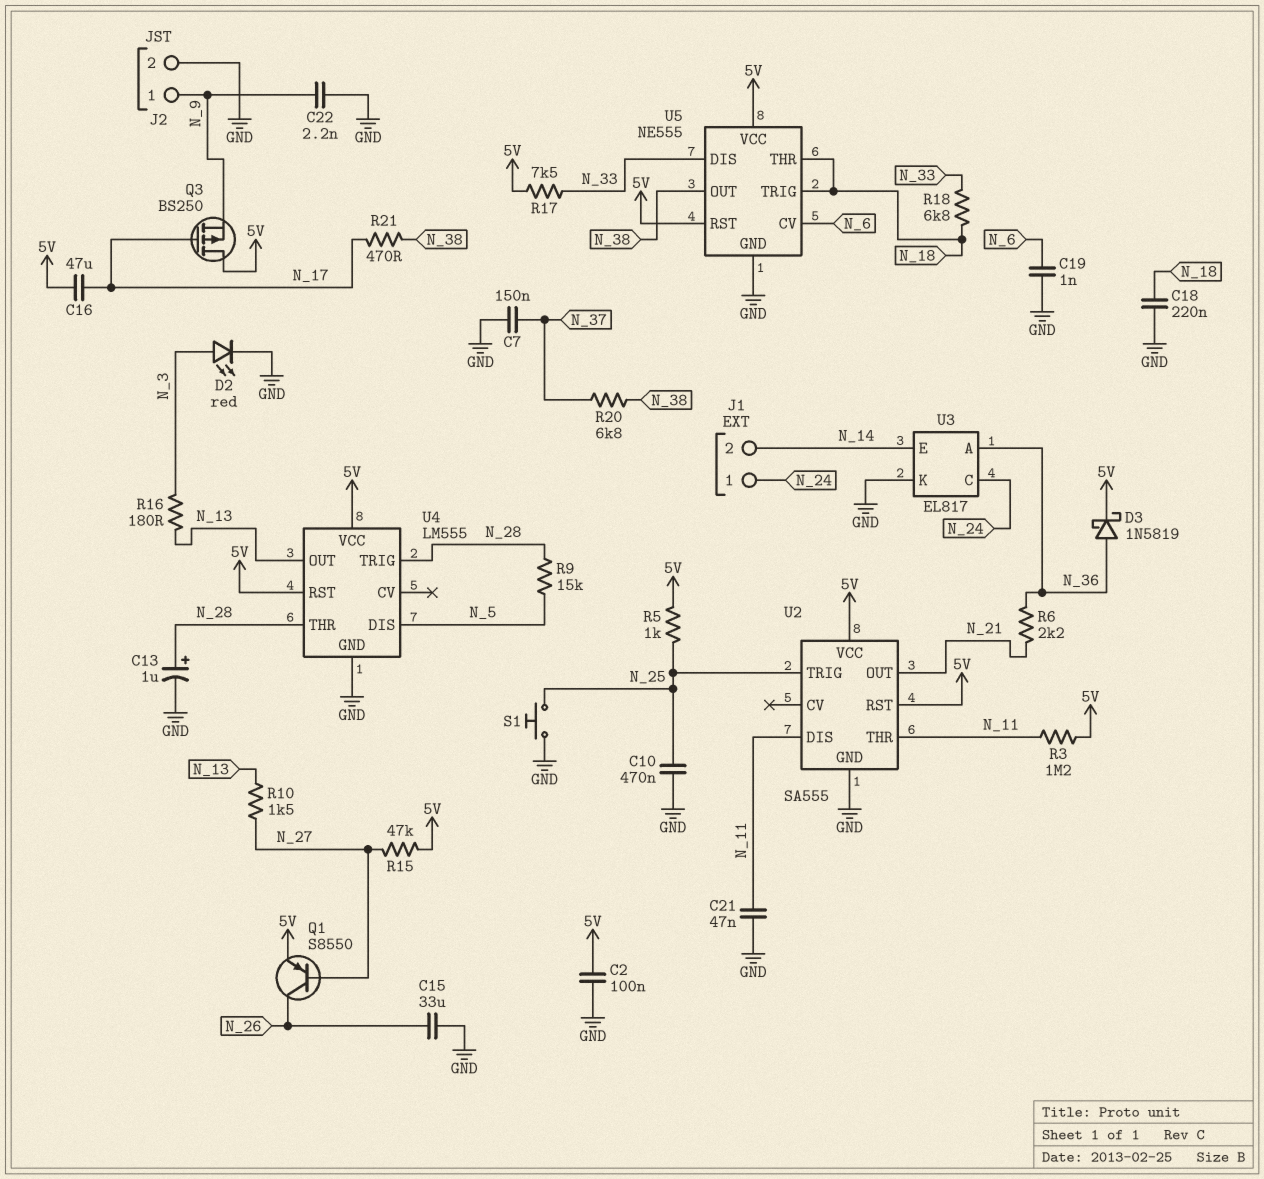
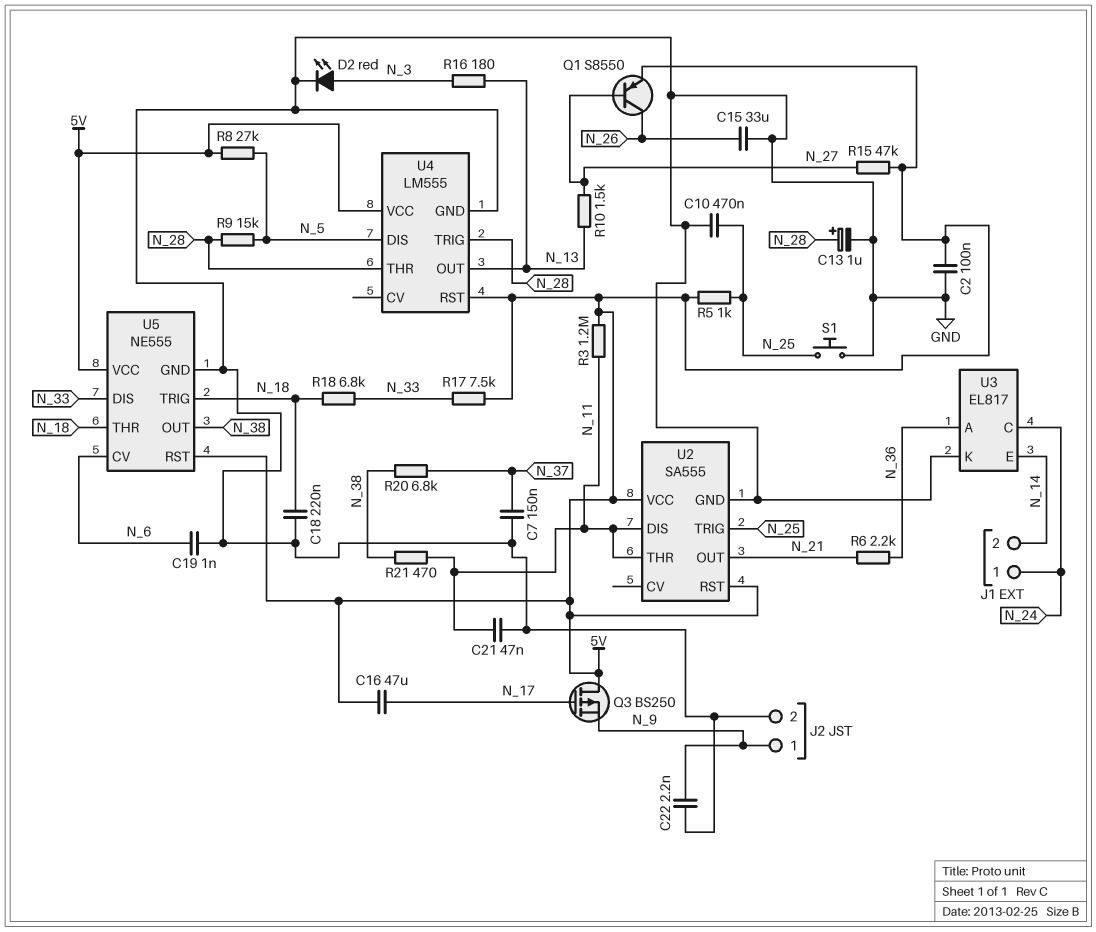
D3: schottky 1N5819 (A N_36, K 5V) -> none
R8: none -> 27k (5V, N_5)
R21: 470 (N_17, N_38) -> 470 (N_11, N_38)

